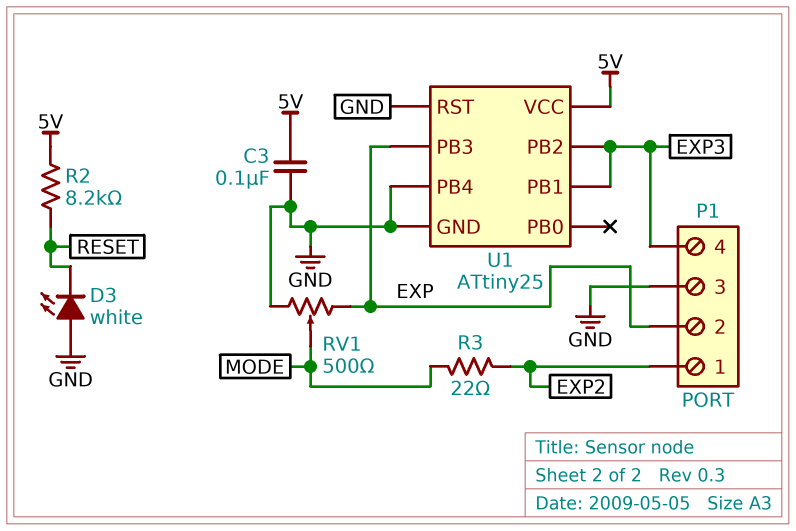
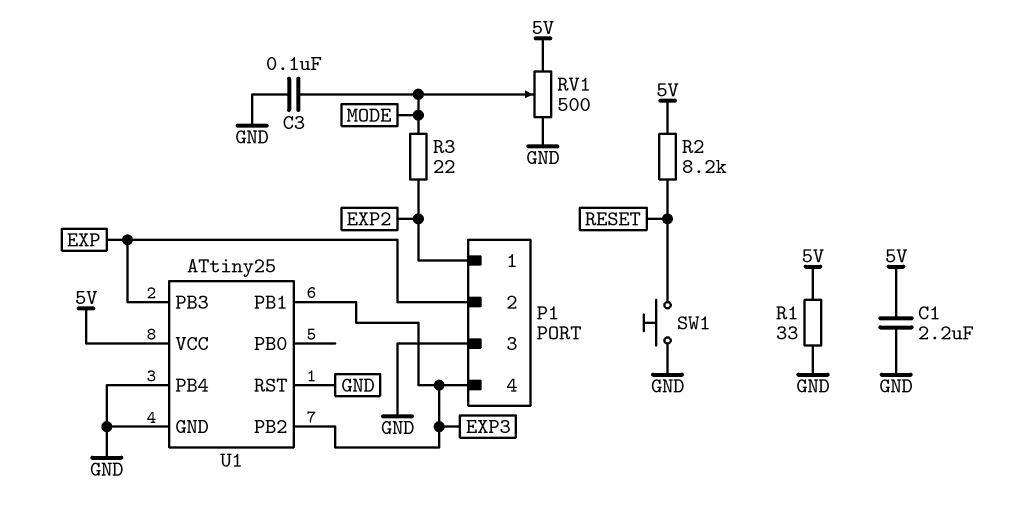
C1: none -> 2.2uF (5V, GND)
C3: 100nF (5V, GND) -> 100nF (GND, MODE)
D3: LED white (A GND, K RESET) -> none
R1: none -> 33 (5V, GND)
RV1: 500 (EXP, GND, wiper MODE) -> 500 (5V, GND, wiper MODE)
SW1: none -> button (GND, RESET)

